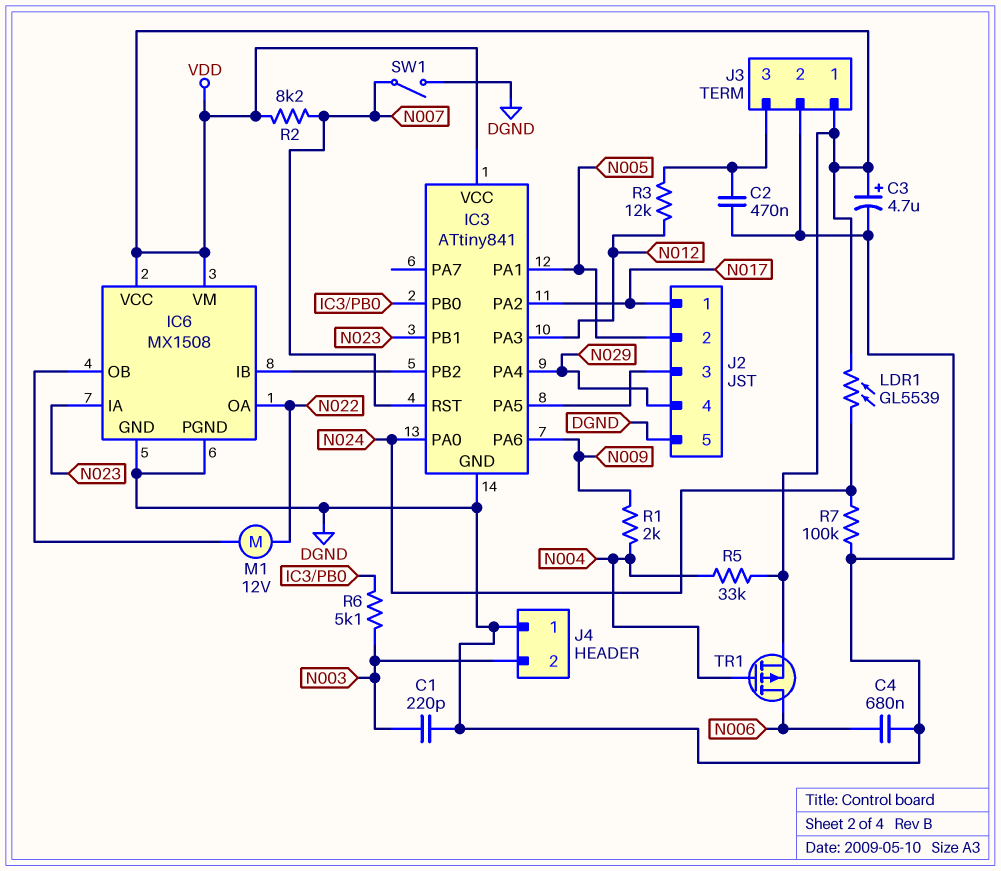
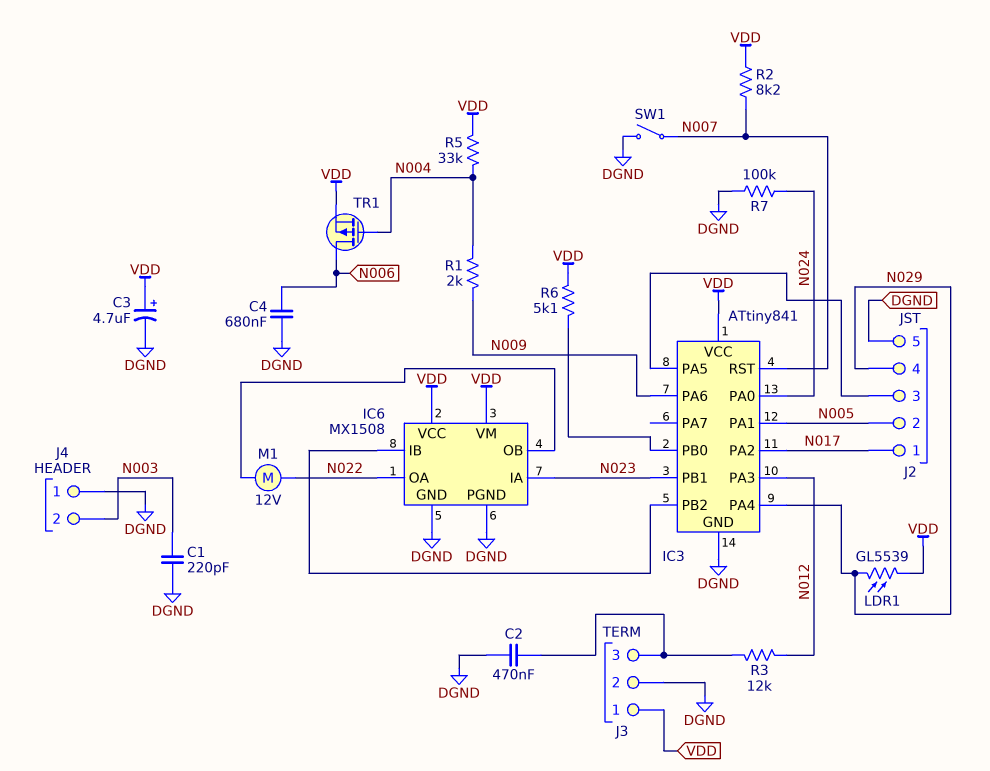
LDR1: GL5539 (N024, VDD) -> GL5539 (N029, VDD)
R6: 5.1k (IC3/PB0, N003) -> 5.1k (IC3/PB0, VDD)

